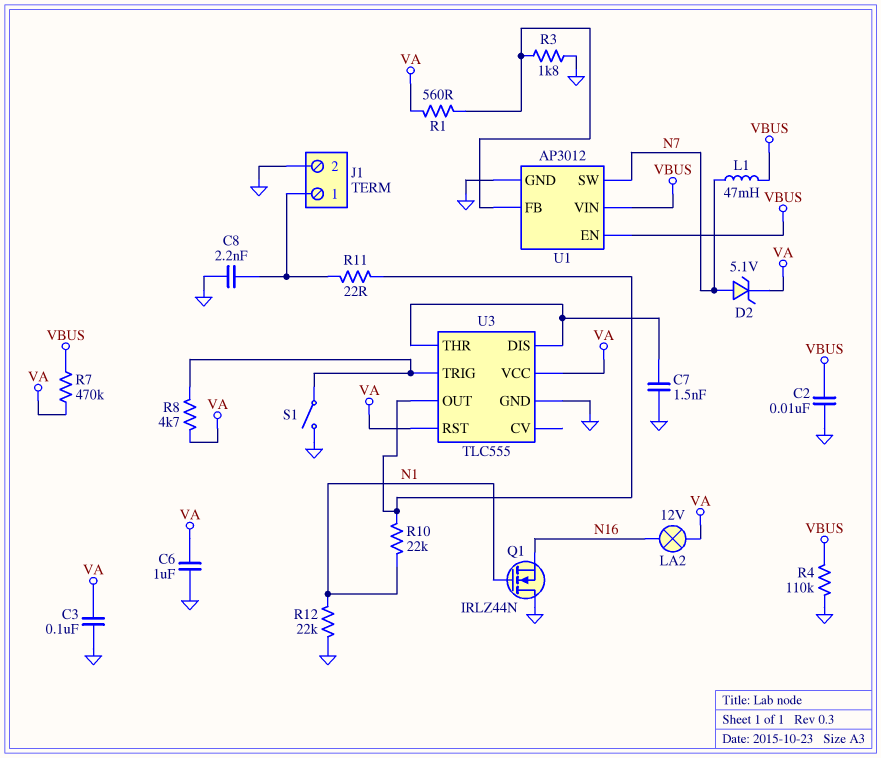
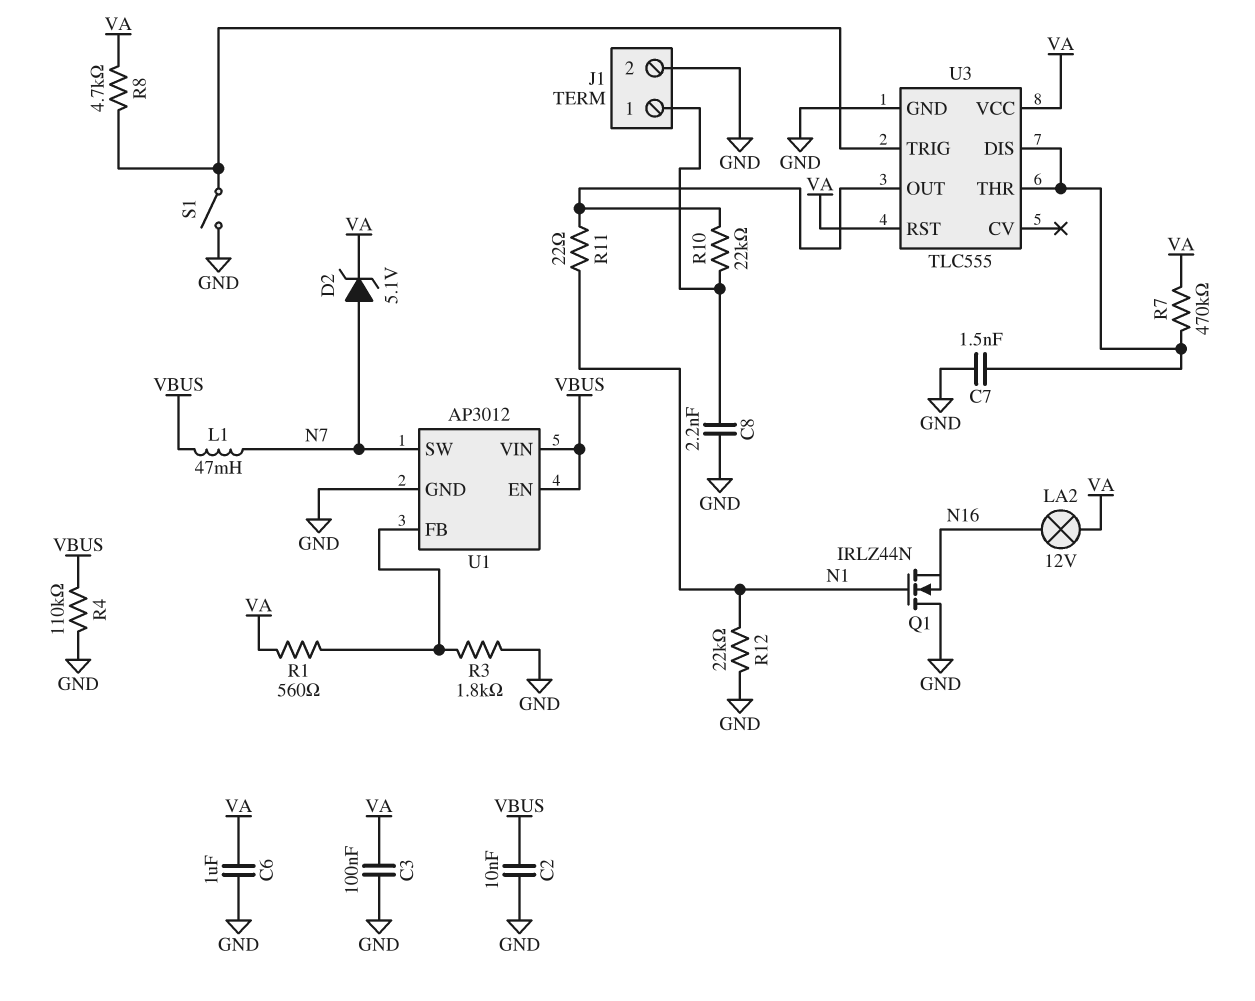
R7: 470k (VA, VBUS) -> 470k (U3/DIS, VA)
R10: 22k (N1, U3/OUT) -> 22k (J1/1, U3/OUT)
R11: 22 (J1/1, U3/OUT) -> 22 (N1, U3/OUT)

